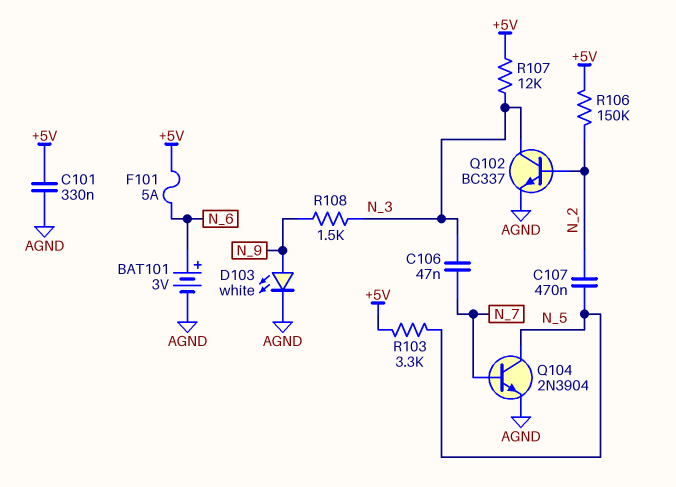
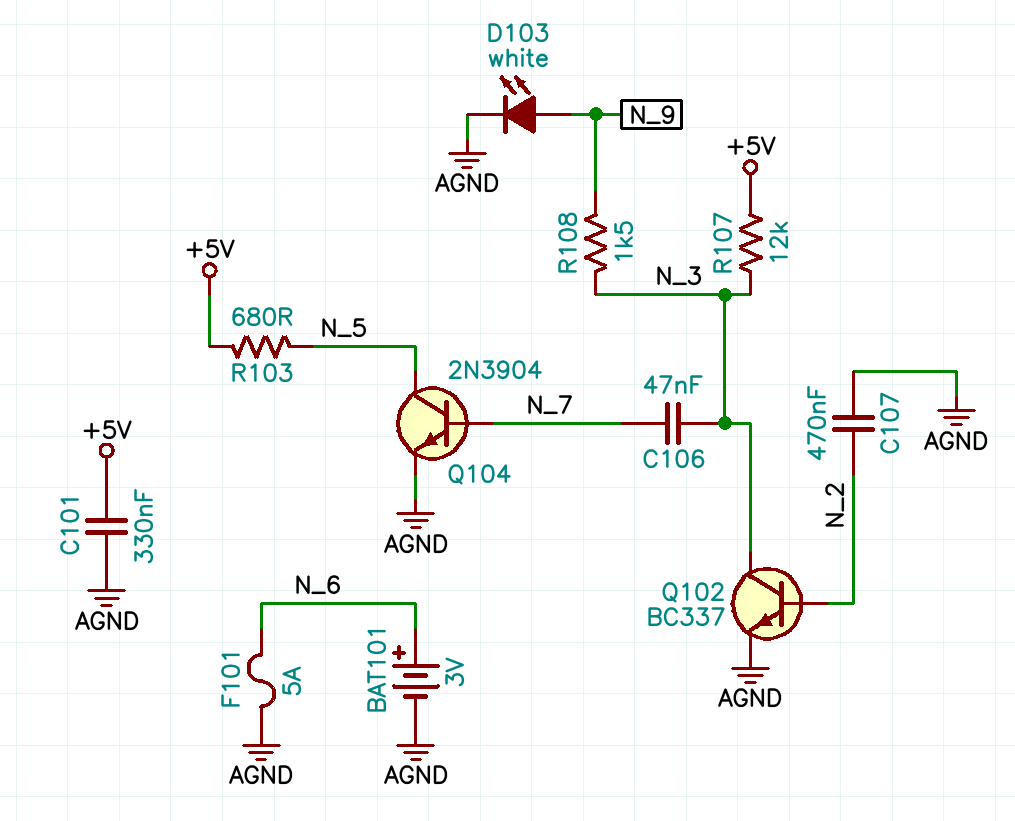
C107: 470nF (N_2, N_5) -> 470nF (AGND, N_2)
F101: 5A (+5V, N_6) -> 5A (AGND, N_6)
R103: 3.3k (+5V, N_5) -> 680 (+5V, N_5)
R106: 150k (+5V, N_2) -> none

